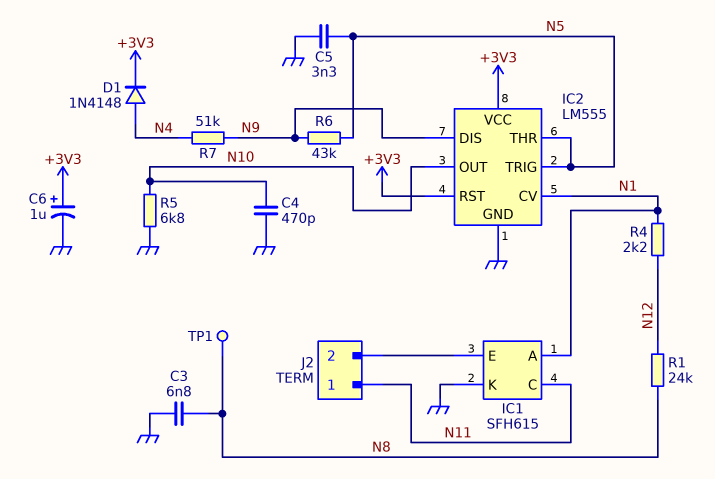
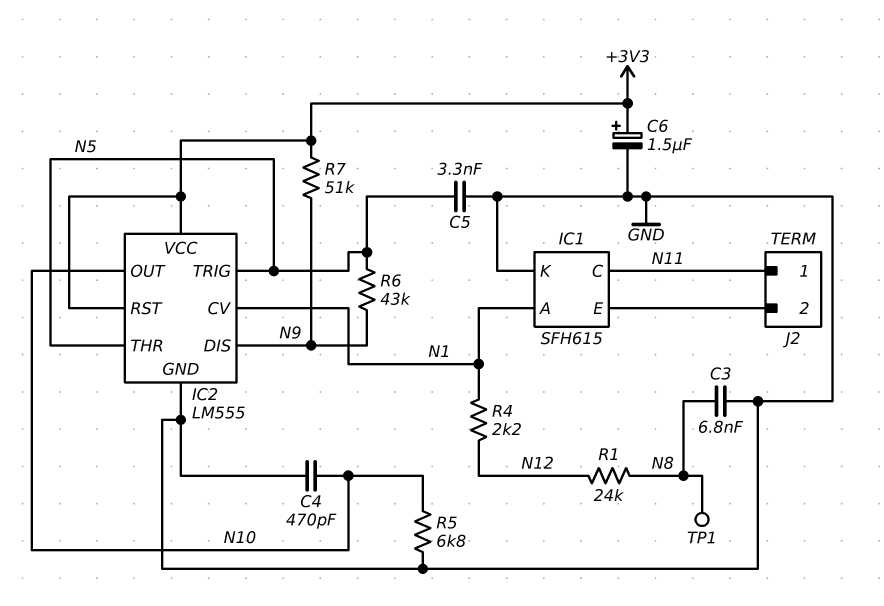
C6: 1uF (plus +3V3, minus GND) -> 1.5uF (plus +3V3, minus GND)
D1: diode 1N4148 (A N4, K +3V3) -> none
R7: 51k (N4, N9) -> 51k (+3V3, N9)

